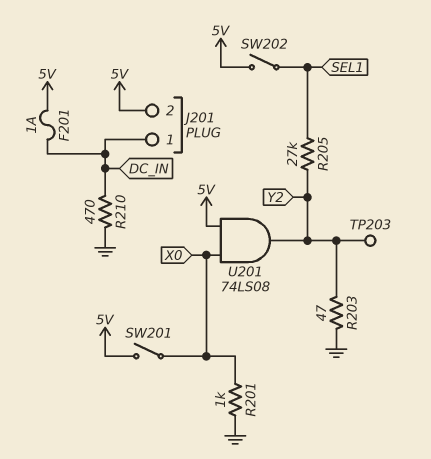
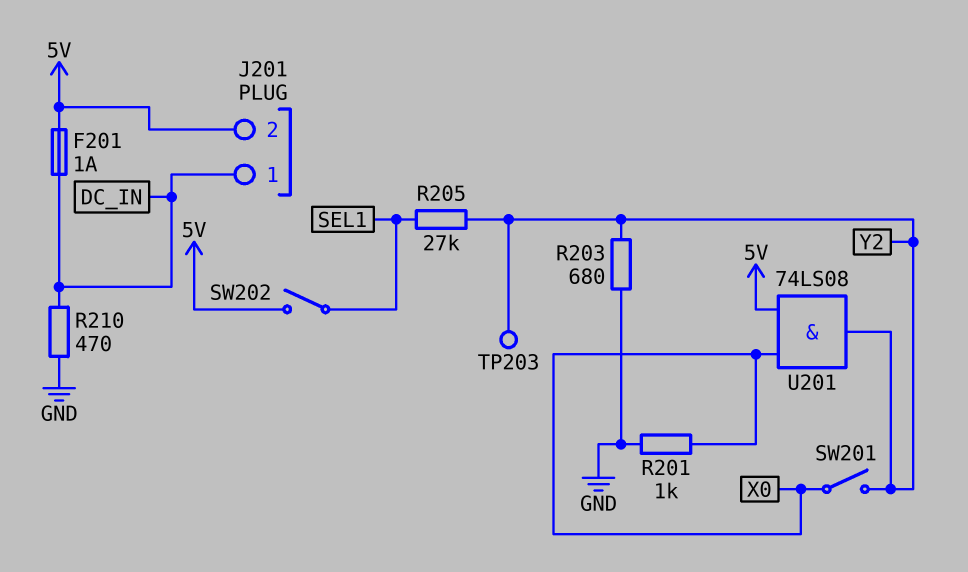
R203: 47 (GND, Y2) -> 680 (GND, Y2)
SW201: switch (5V, X0) -> switch (X0, Y2)

